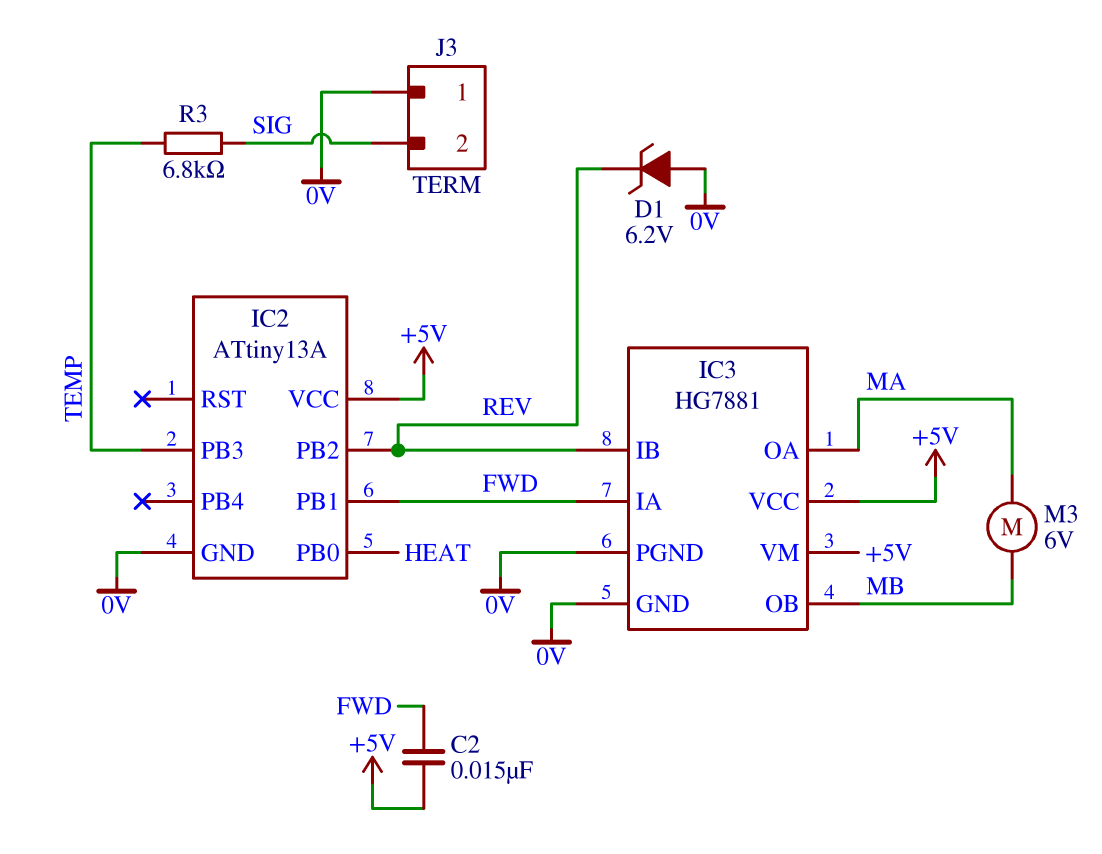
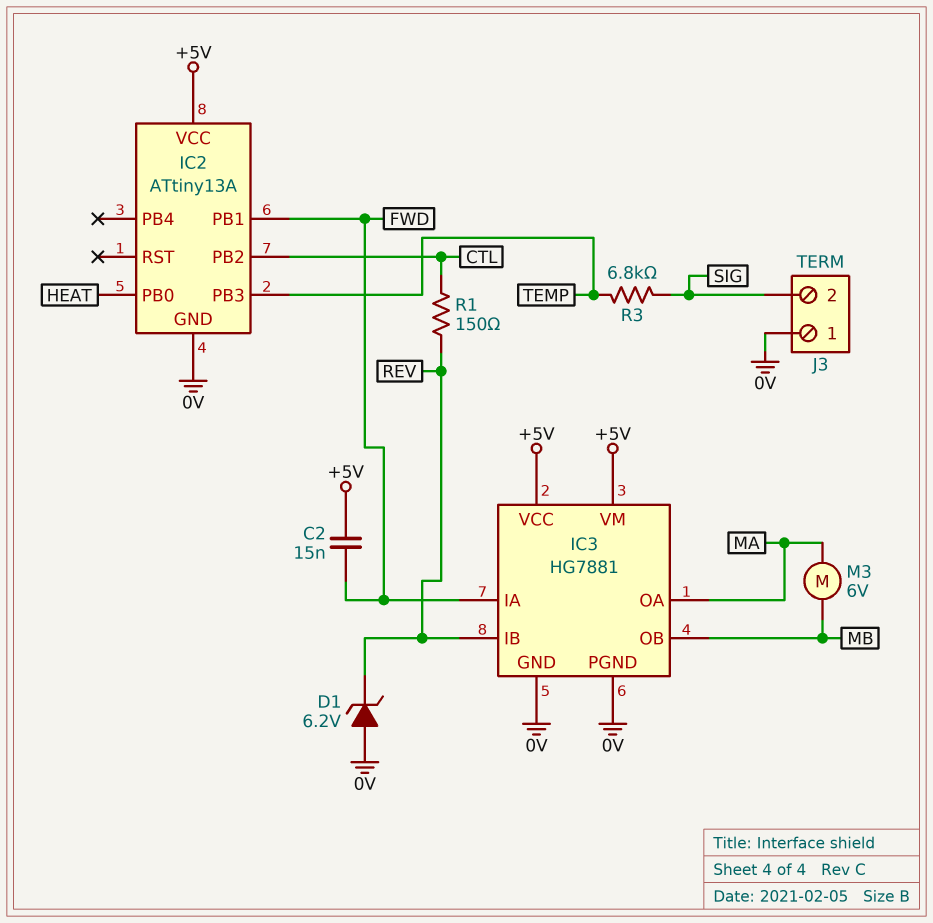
IC2 pin PB2: REV -> CTL
R1: none -> 150 (CTL, REV)

